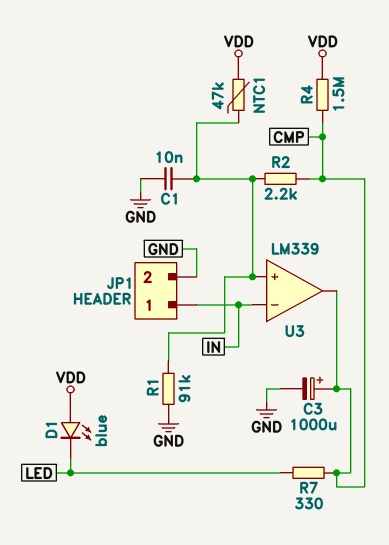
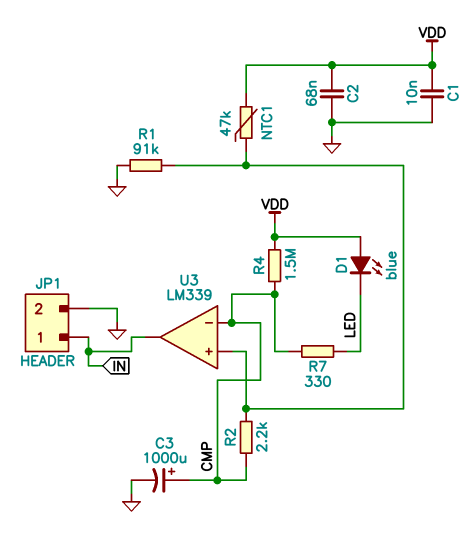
C1: 10nF (GND, U3/in+) -> 10nF (GND, VDD)
C2: none -> 68nF (GND, VDD)
U3 pin in-: IN -> CMP
U3 pin out: CMP -> IN

